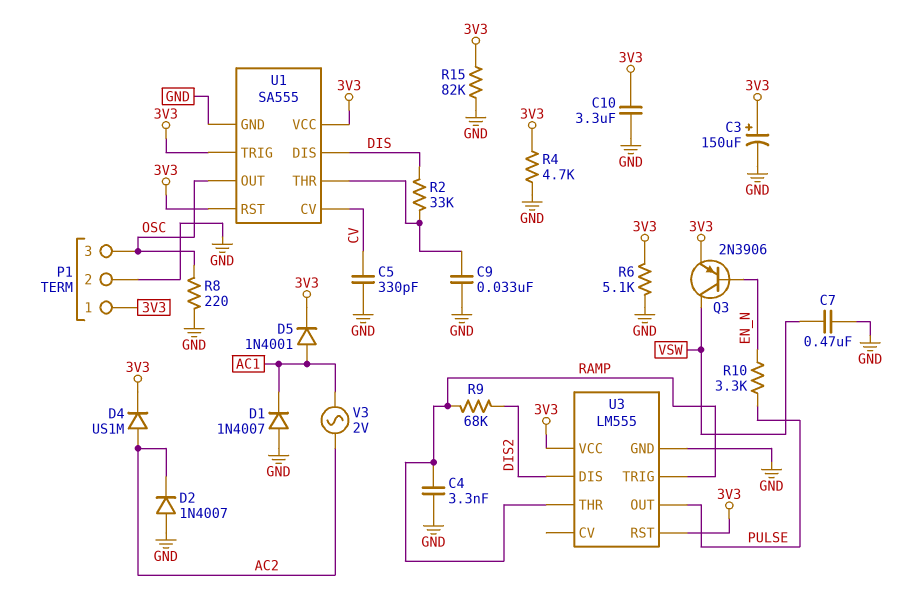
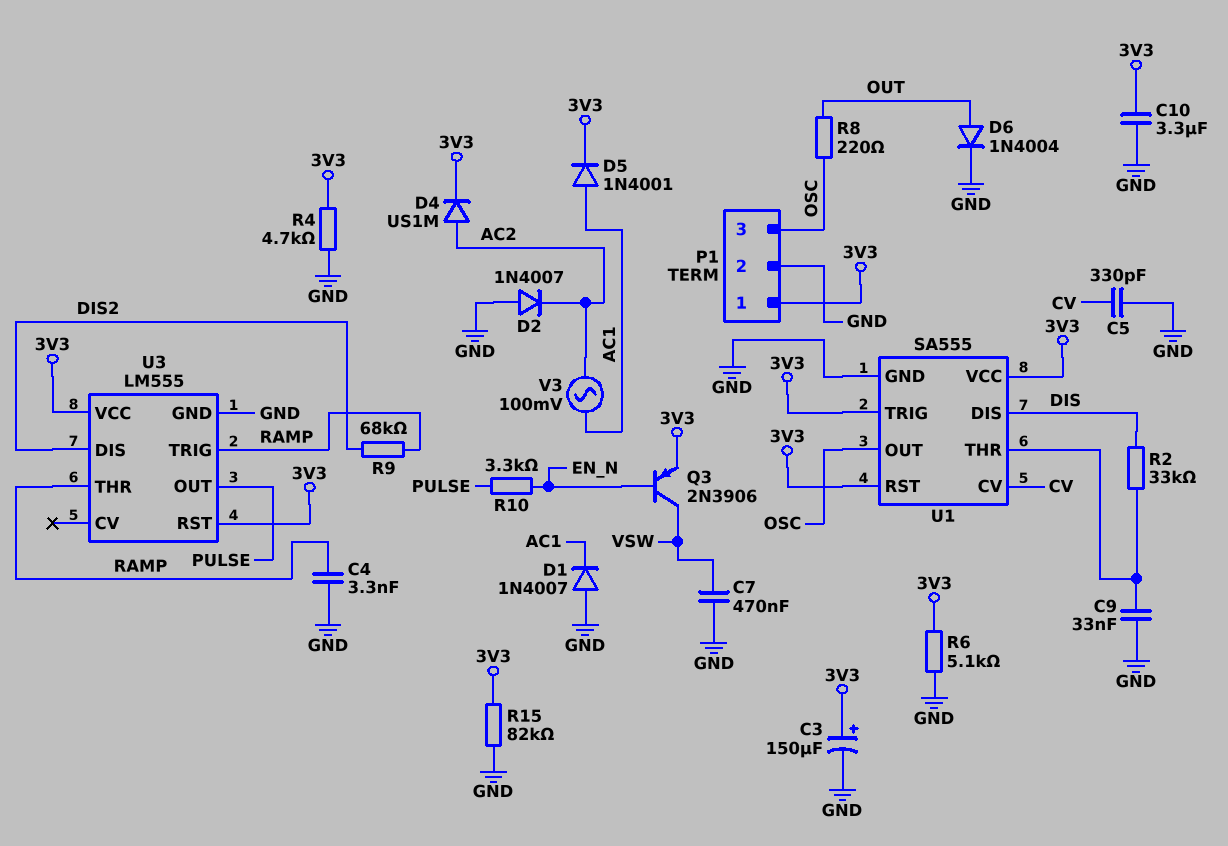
D6: none -> diode 1N4004 (A OUT, K GND)
R8: 220 (GND, OSC) -> 220 (OSC, OUT)
V3: AC 2V (AC1, AC2) -> AC 100mV (AC1, AC2)

